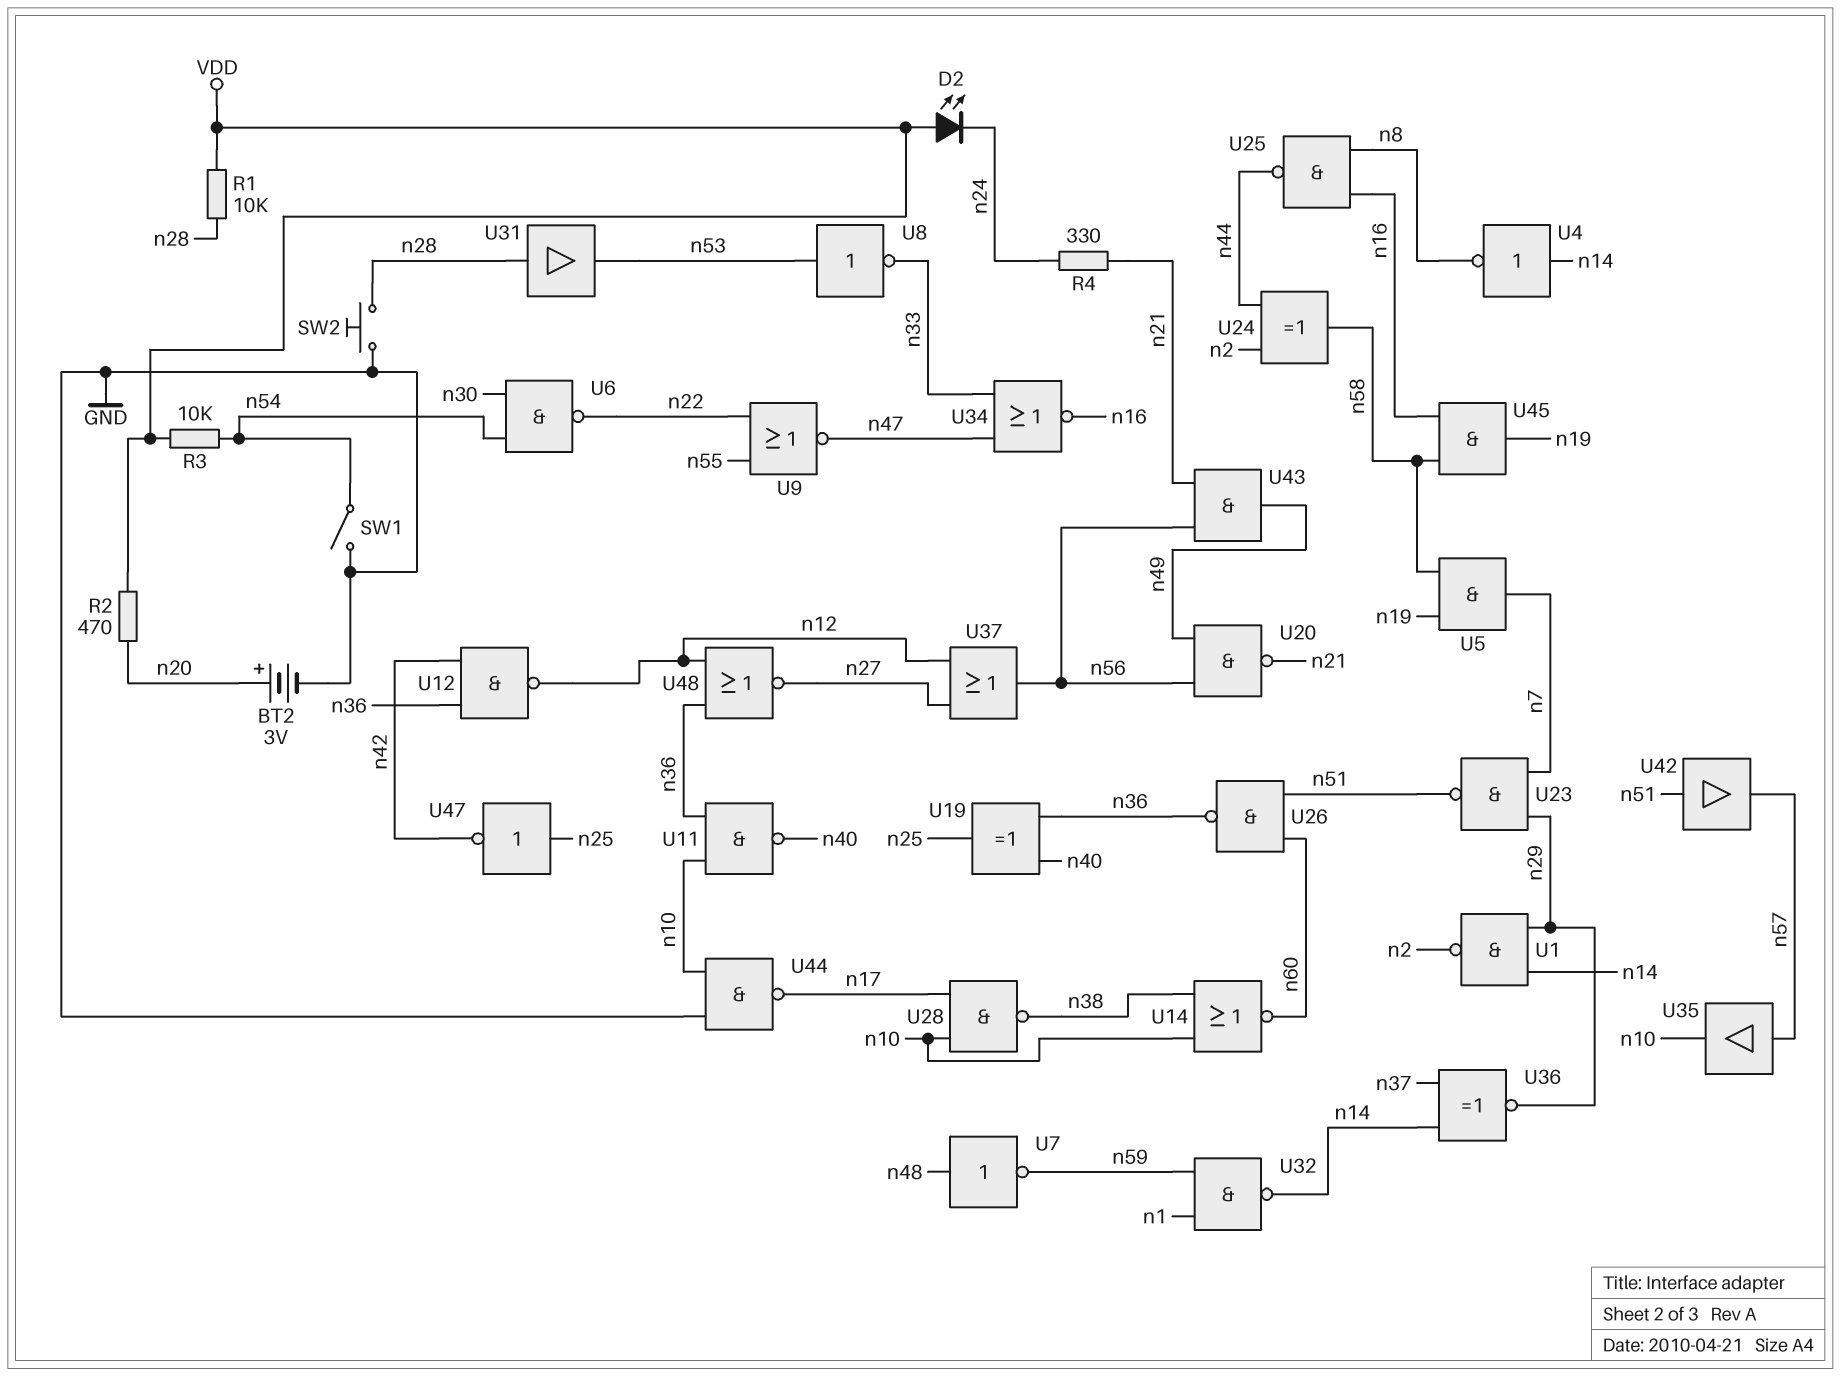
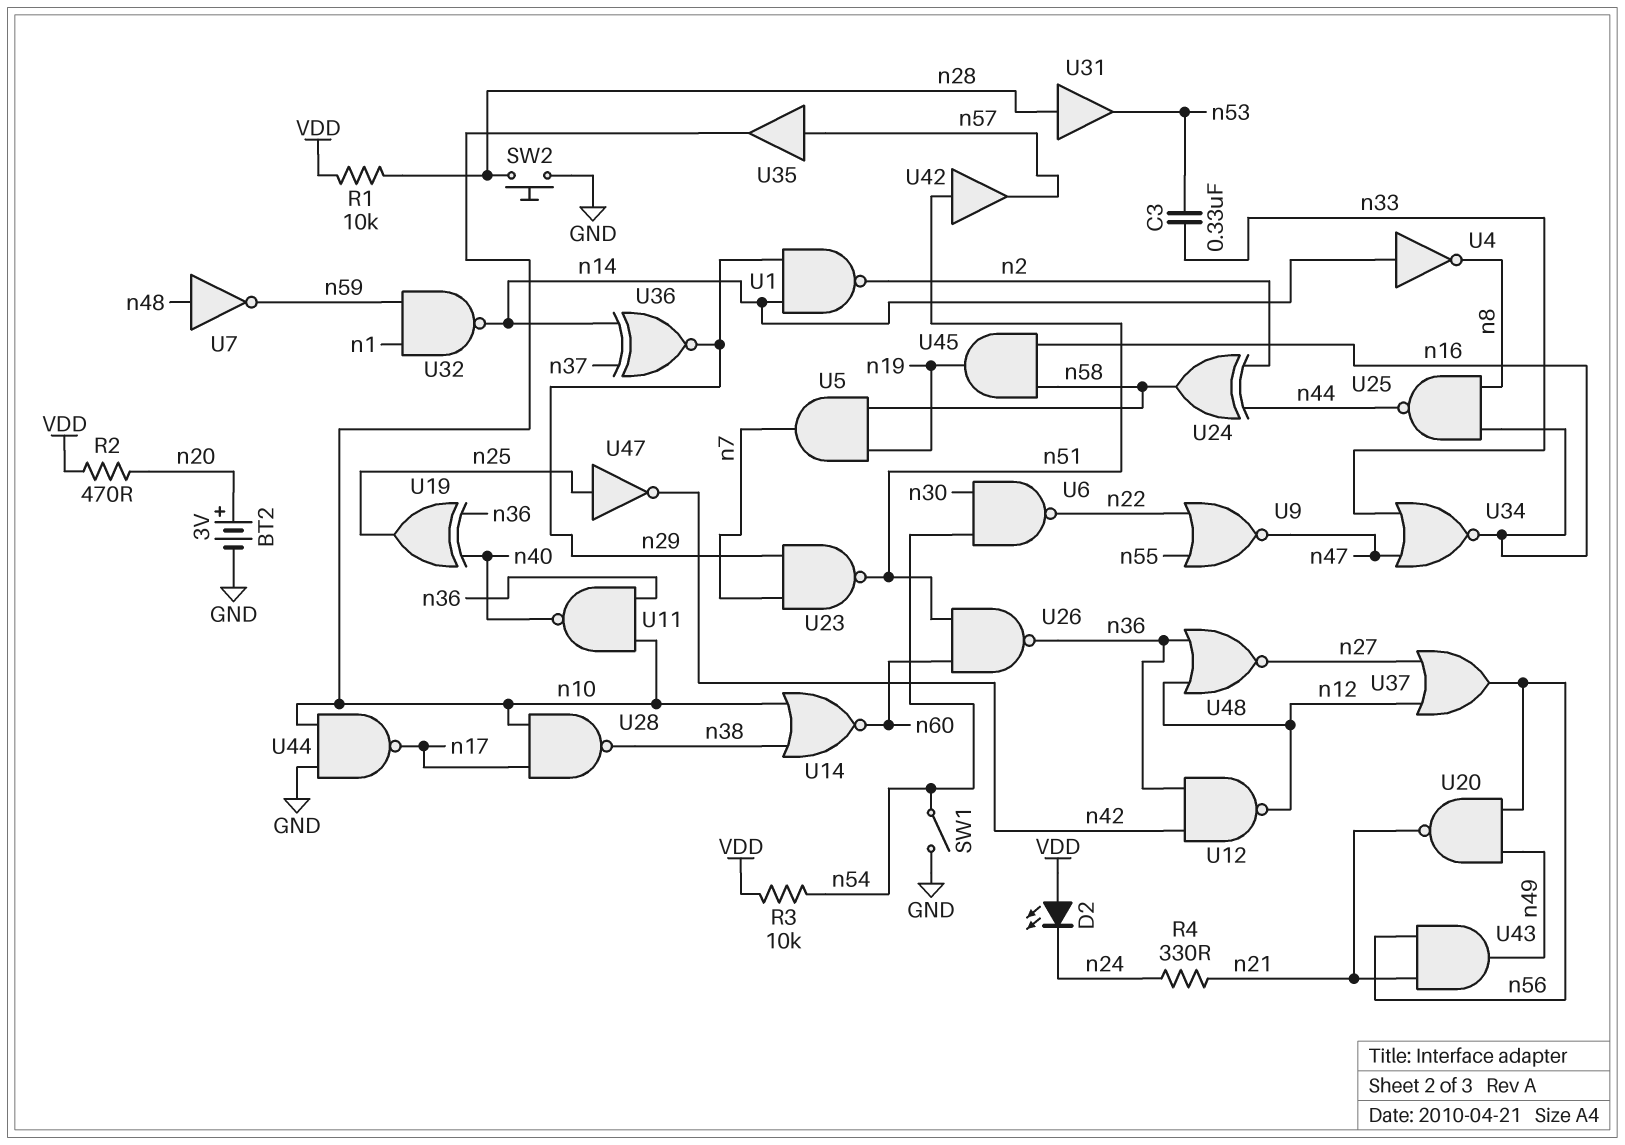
C3: none -> 330nF (n33, n53)
U8: NOT (in n53, out n33) -> none

